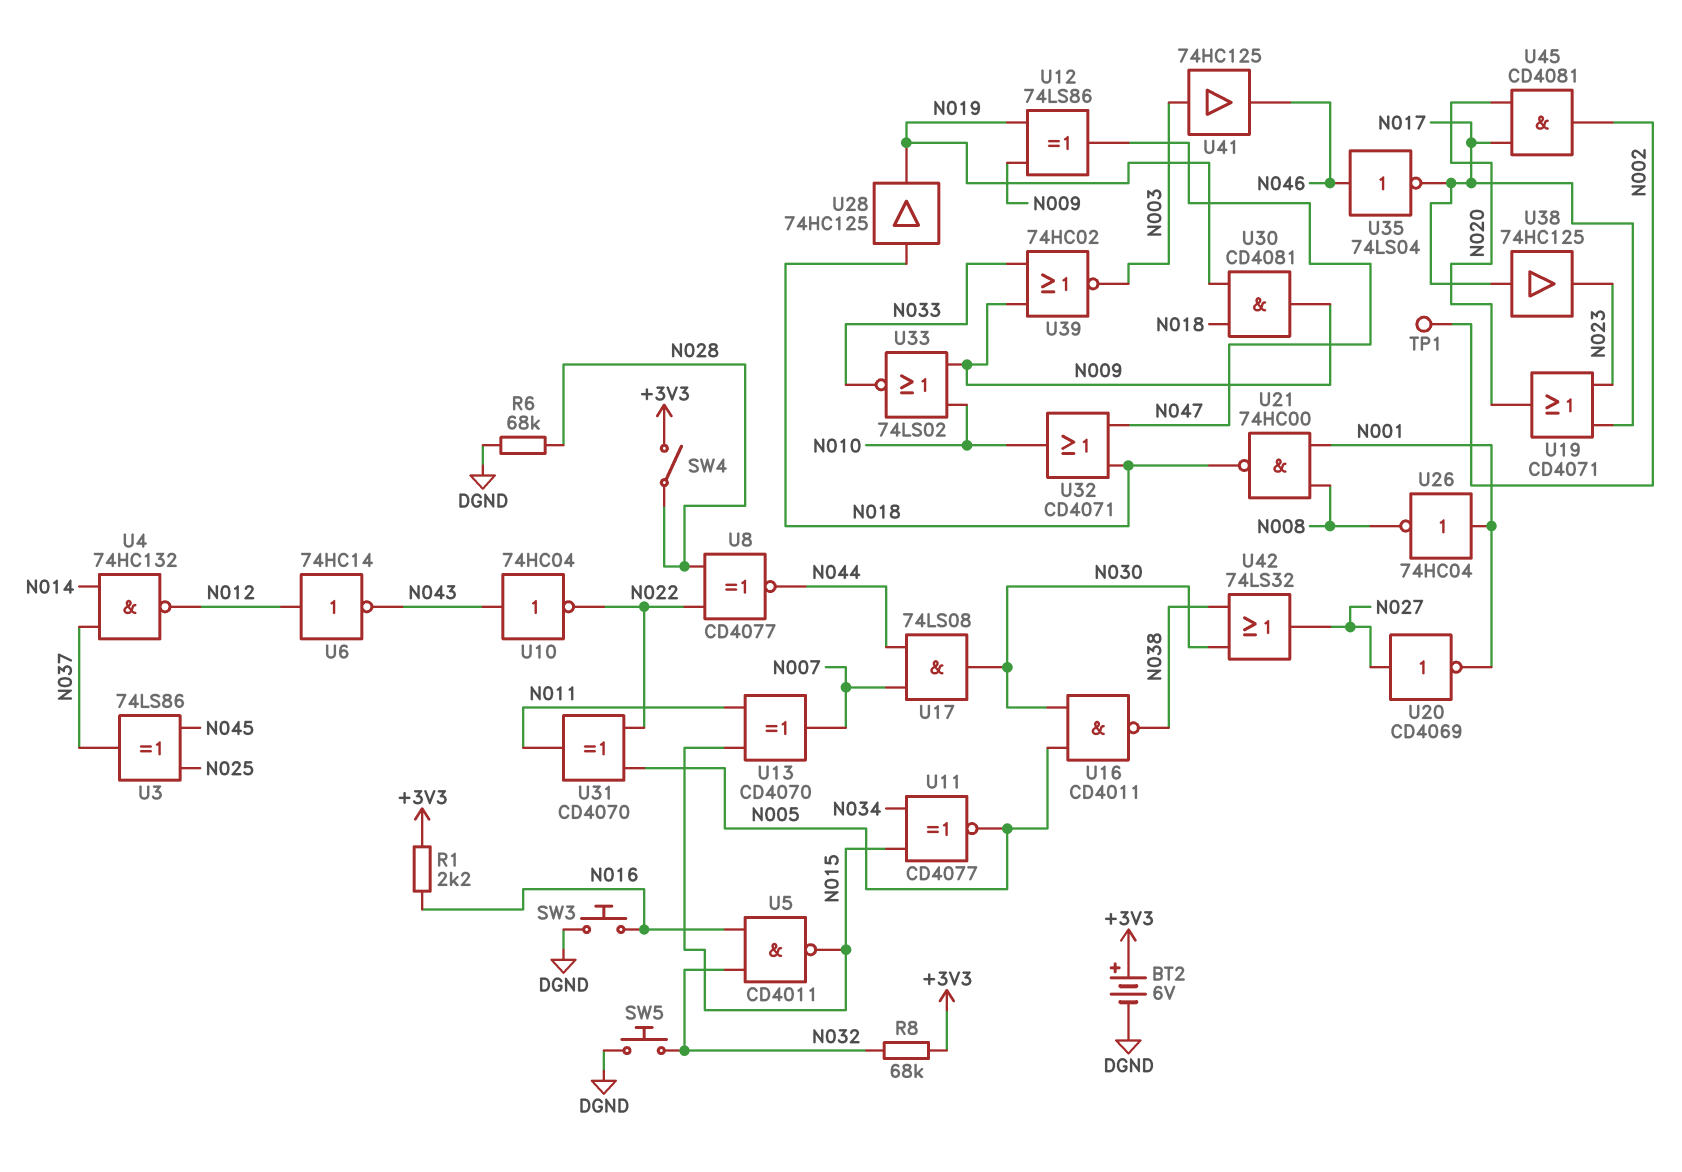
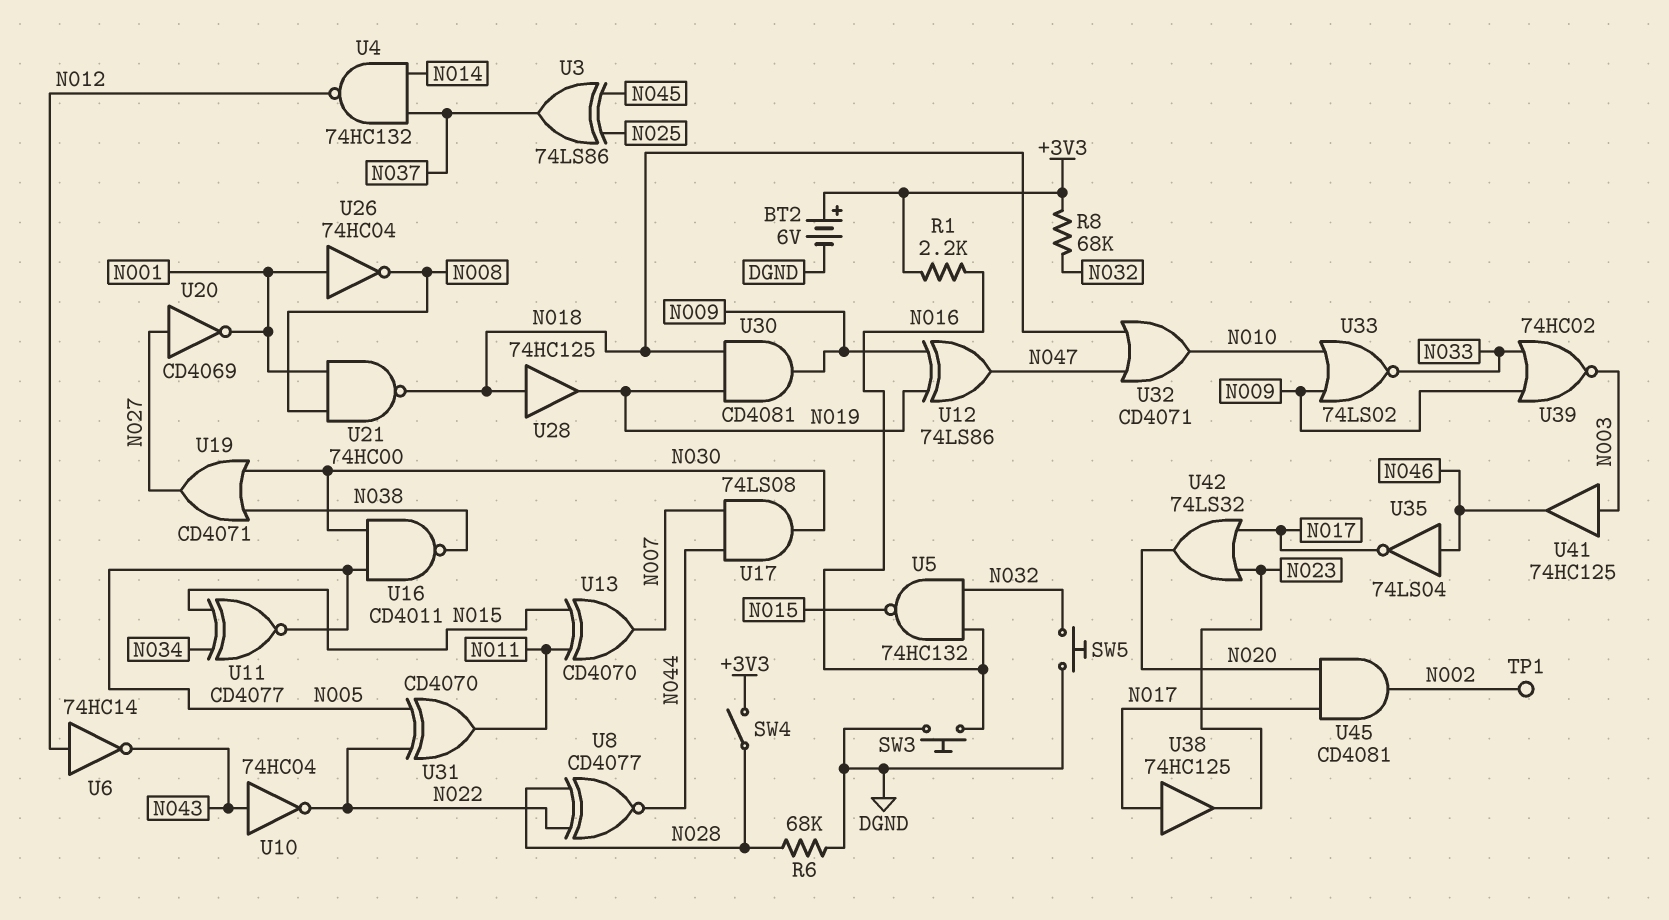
U5: NAND CD4011 (in N016, in N032, out N015) -> NAND 74HC132 (in N016, in N032, out N015)
U19: OR CD4071 (in N017, in N023, out N020) -> OR CD4071 (in N030, in N038, out N027)
U42: OR 74LS32 (in N030, in N038, out N027) -> OR 74LS32 (in N017, in N023, out N020)

